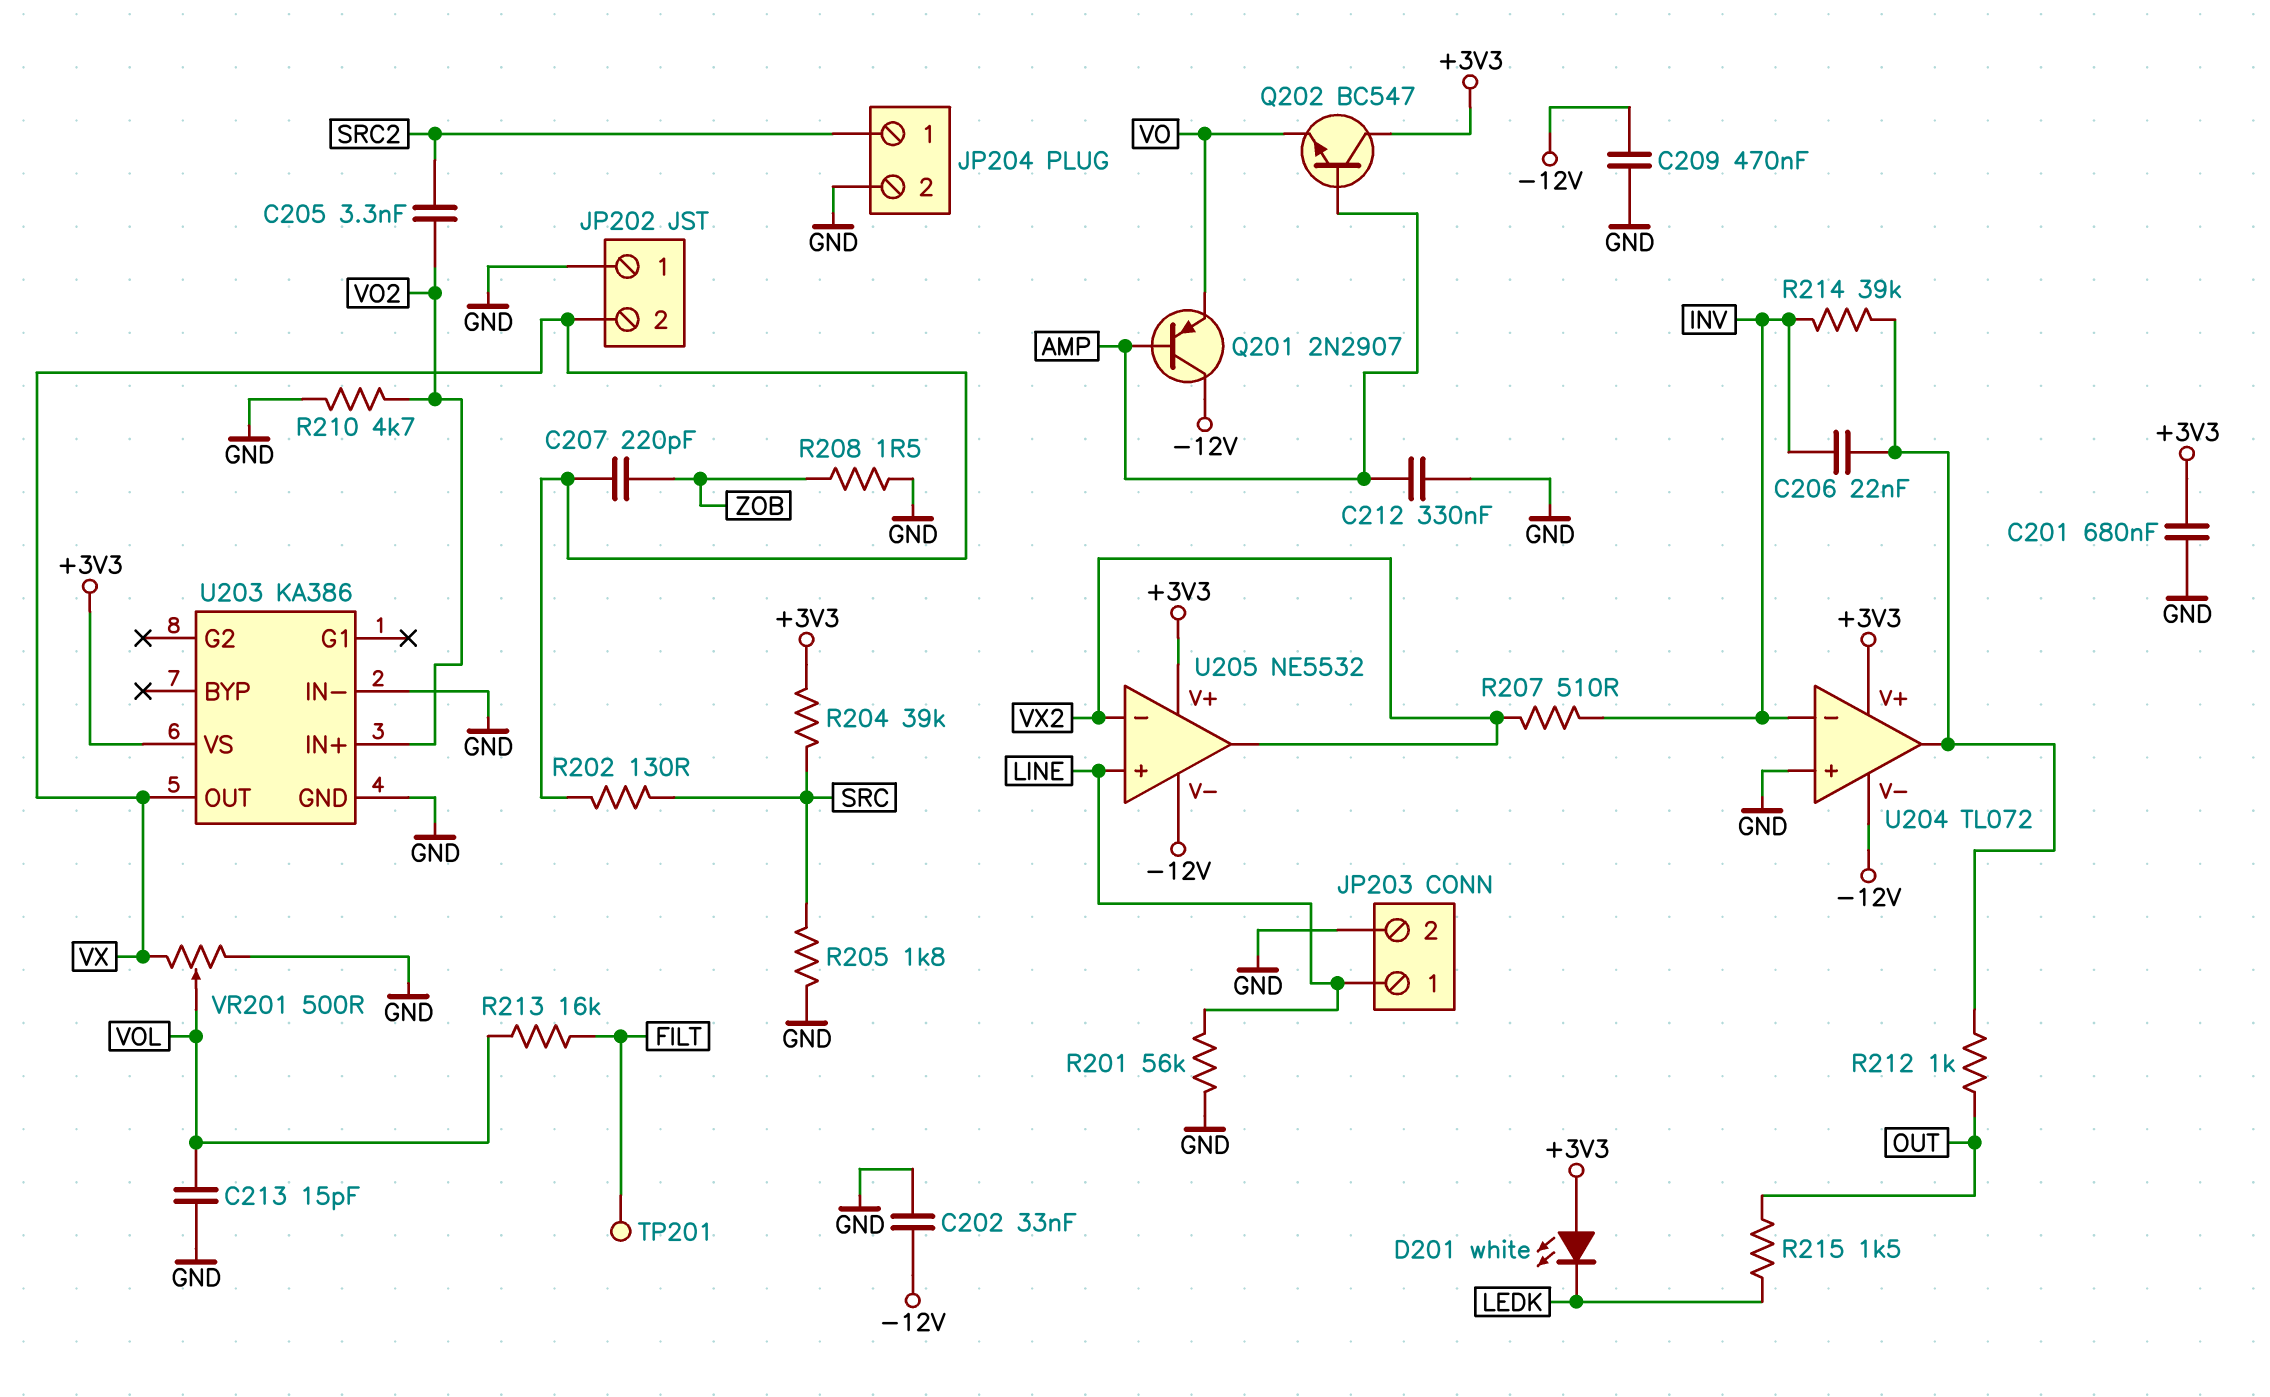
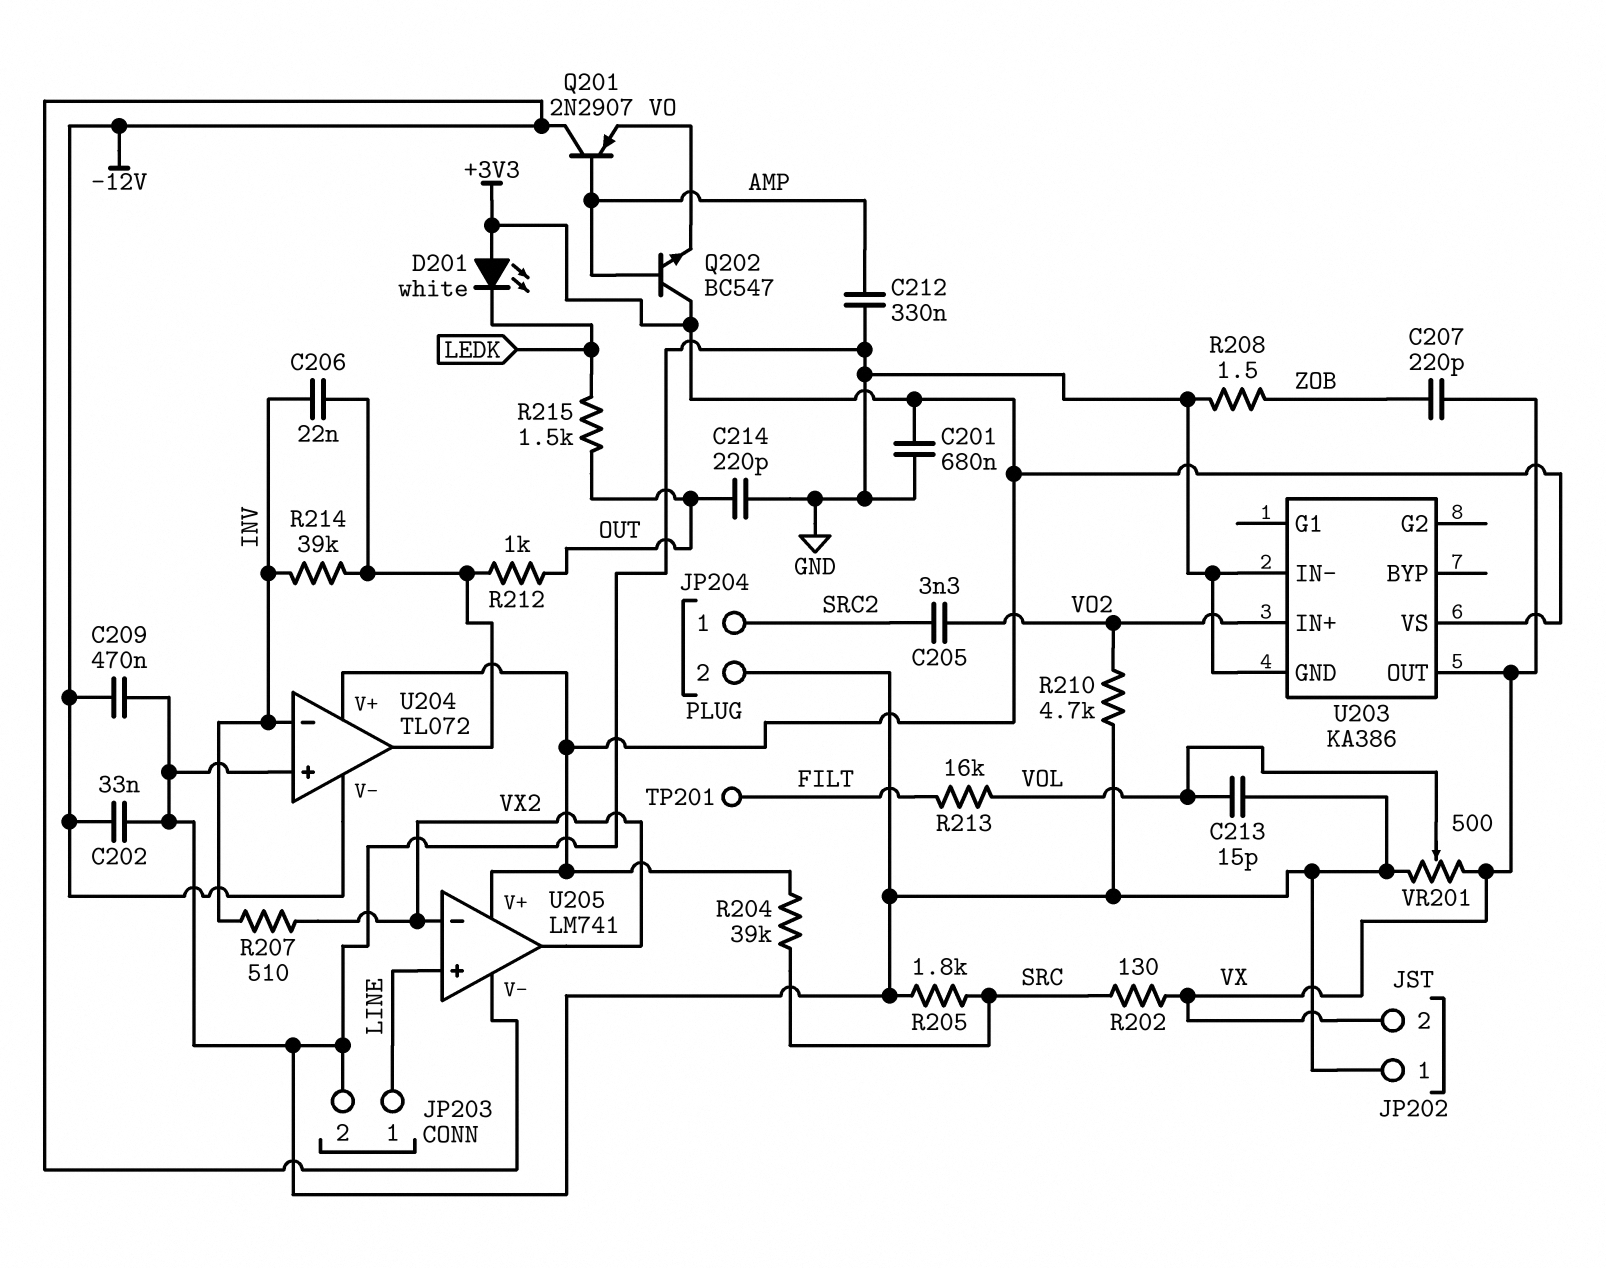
C214: none -> 220pF (GND, OUT)
R201: 56k (GND, LINE) -> none
U205: NE5532 -> LM741

